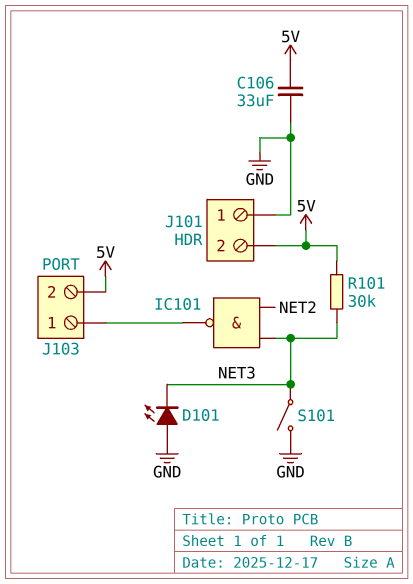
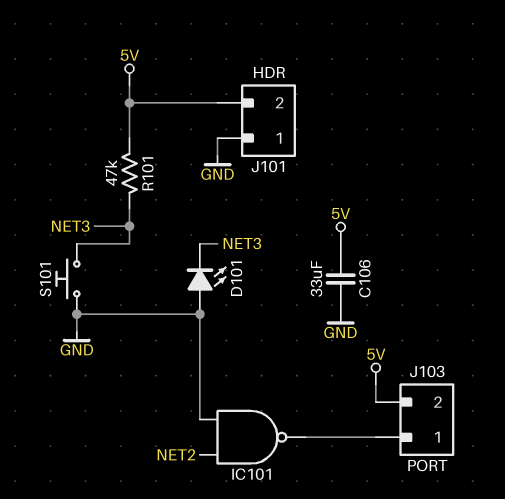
IC101: NAND (in NET2, in NET3, out J103/1) -> NAND (in GND, in NET2, out J103/1)
R101: 30k (5V, NET3) -> 47k (5V, NET3)
S101: switch (GND, NET3) -> button (GND, NET3)

